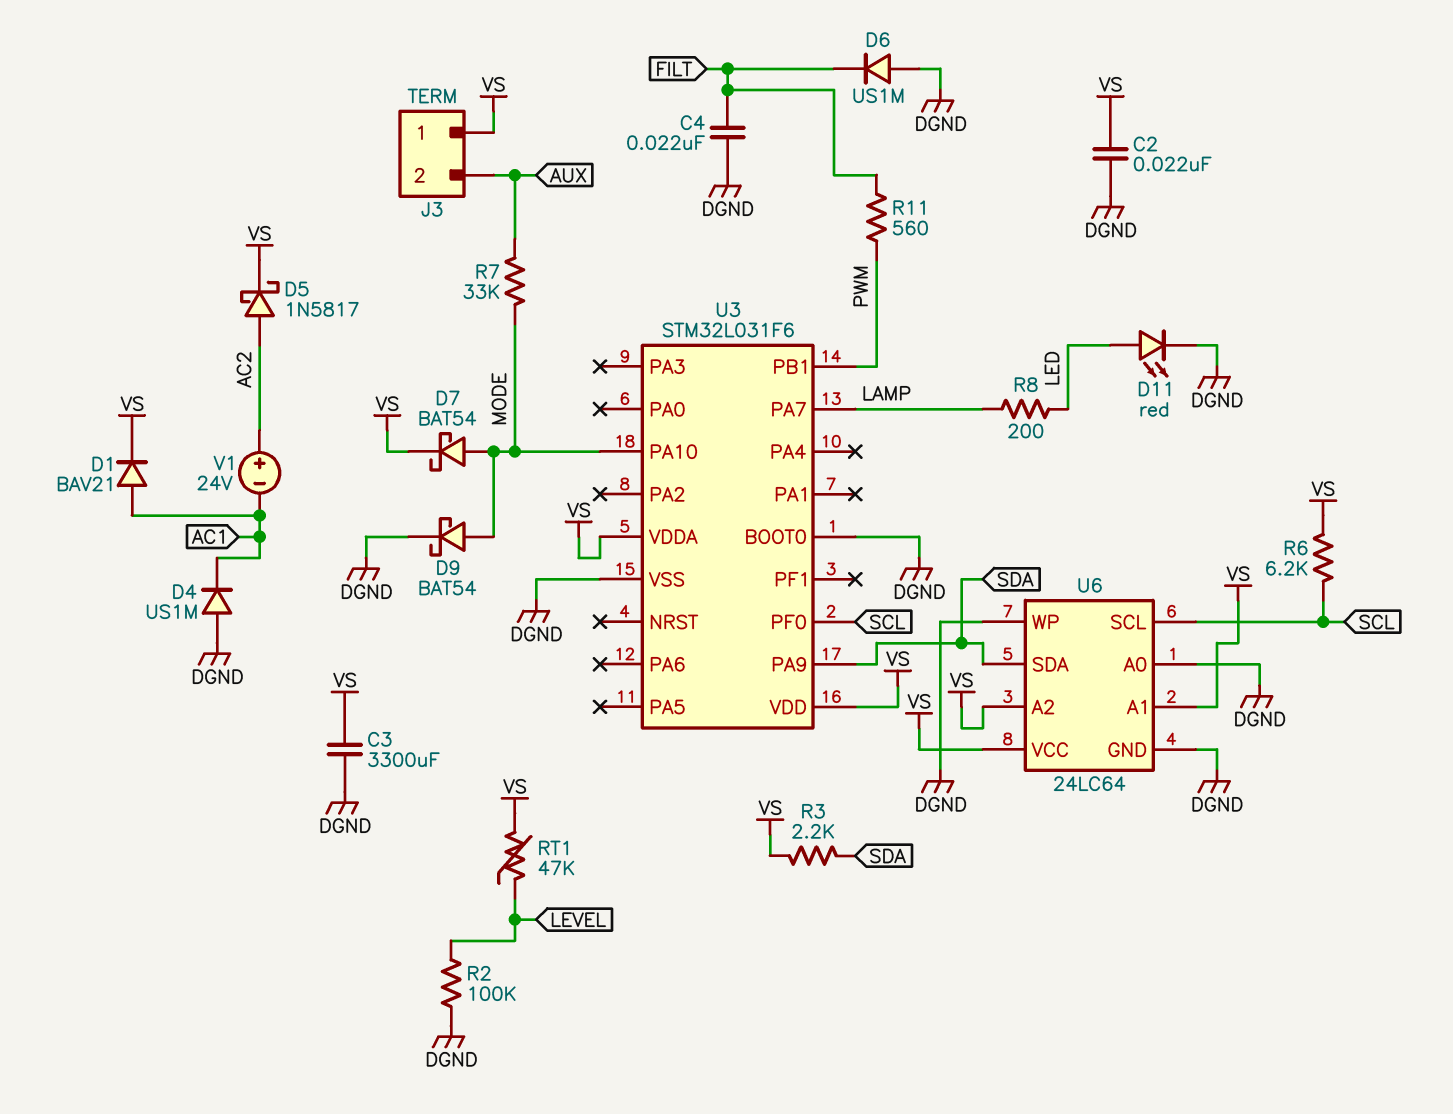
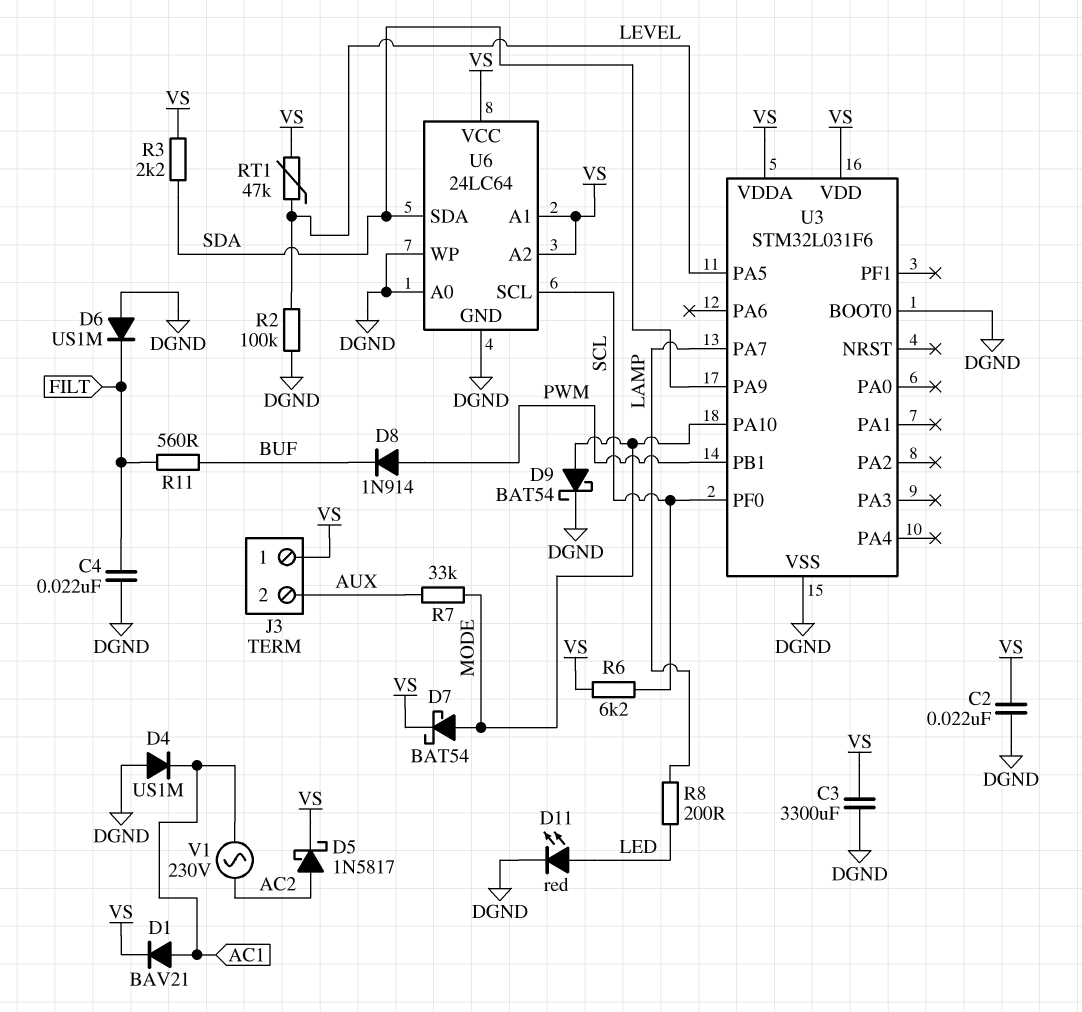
D8: none -> diode 1N914 (A PWM, K BUF)
R11: 560 (FILT, PWM) -> 560 (BUF, FILT)
U3 pin PA5: none -> LEVEL
V1: 24V (plus AC2, minus AC1) -> AC 230V (AC1, AC2)

